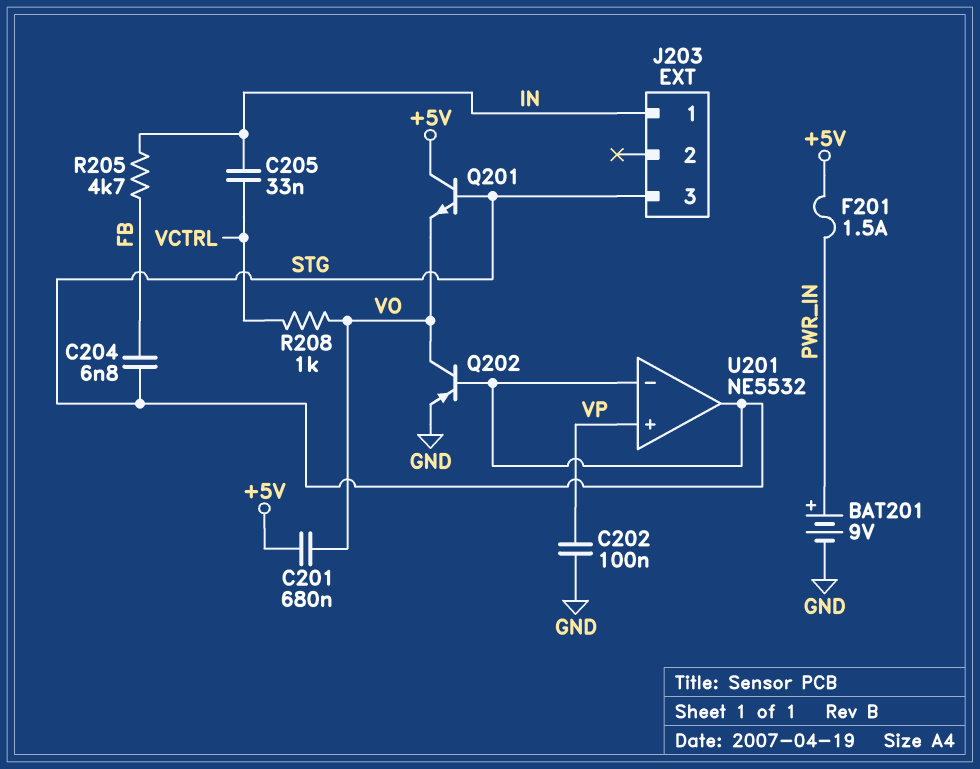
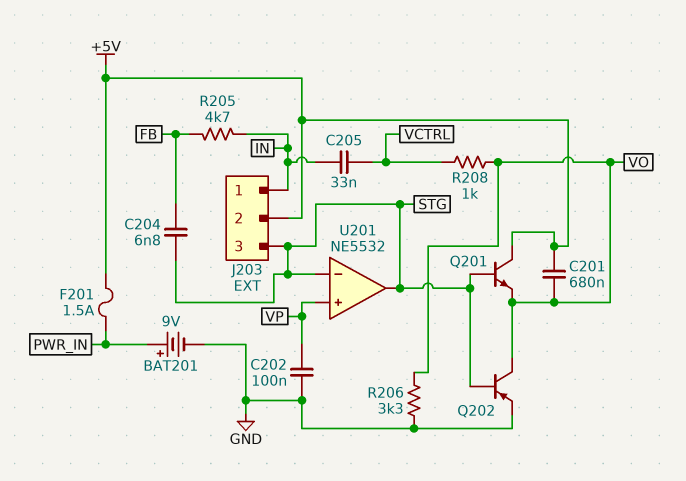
J203 pin 2: none -> +5V
R206: none -> 3.3k (GND, VO)

